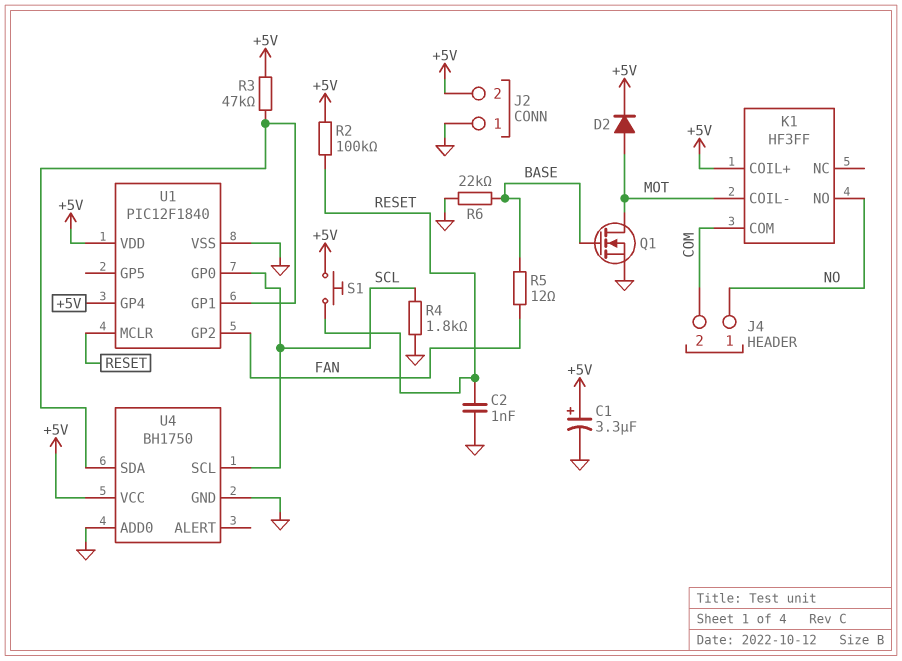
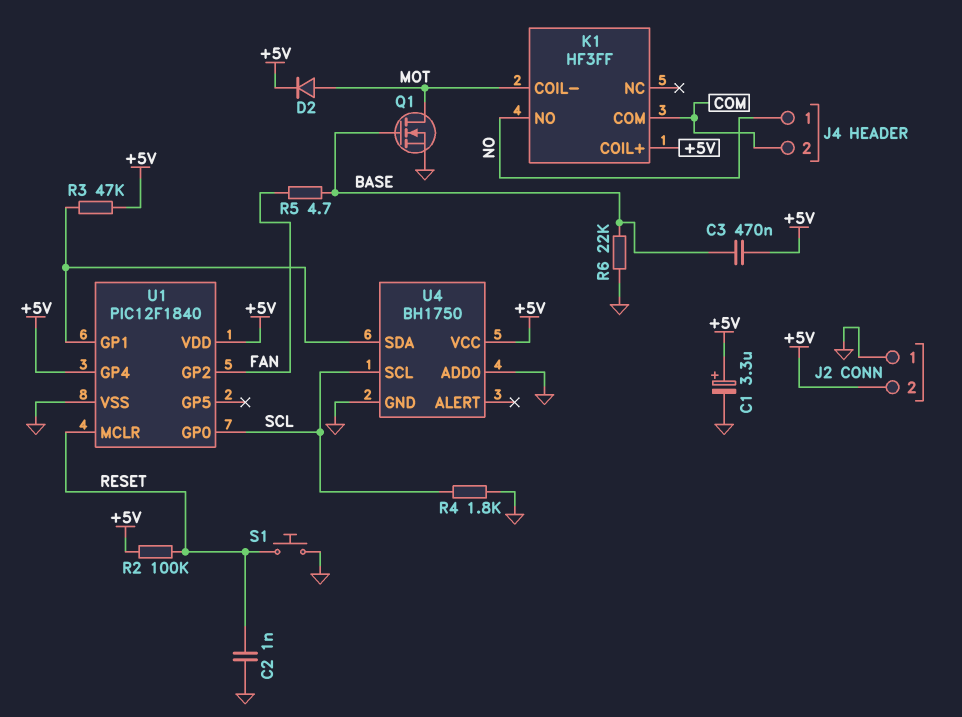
C3: none -> 470nF (+5V, BASE)
R5: 12 (BASE, FAN) -> 4.7 (BASE, FAN)
S1: button (+5V, RESET) -> button (GND, RESET)

